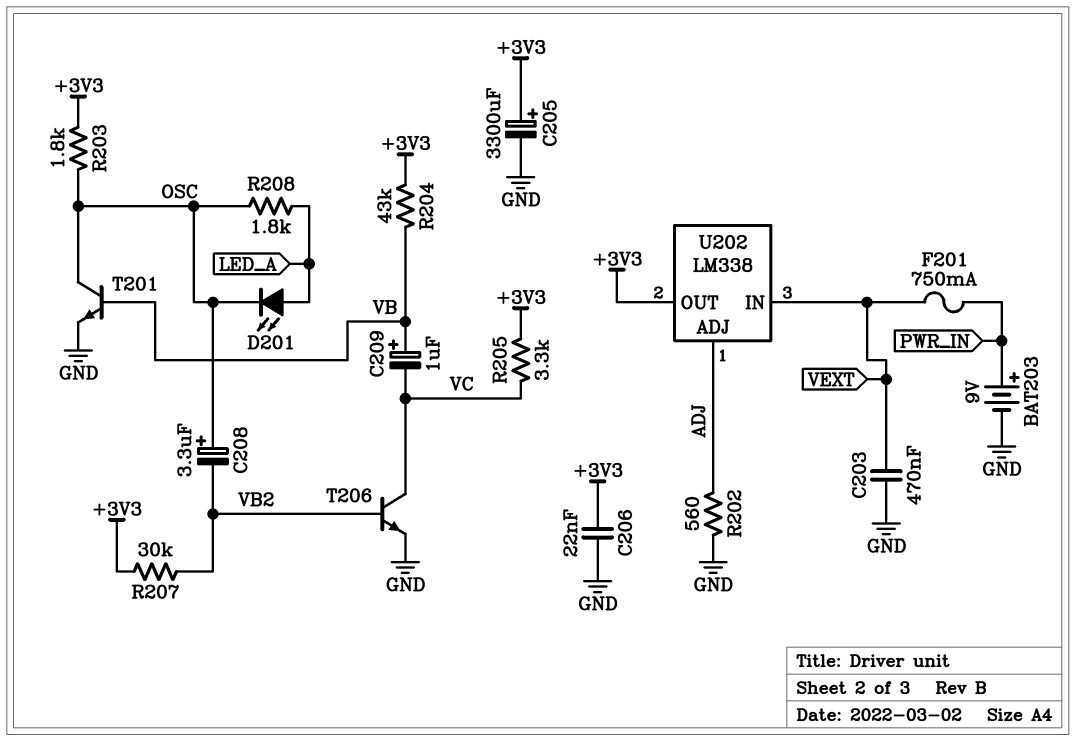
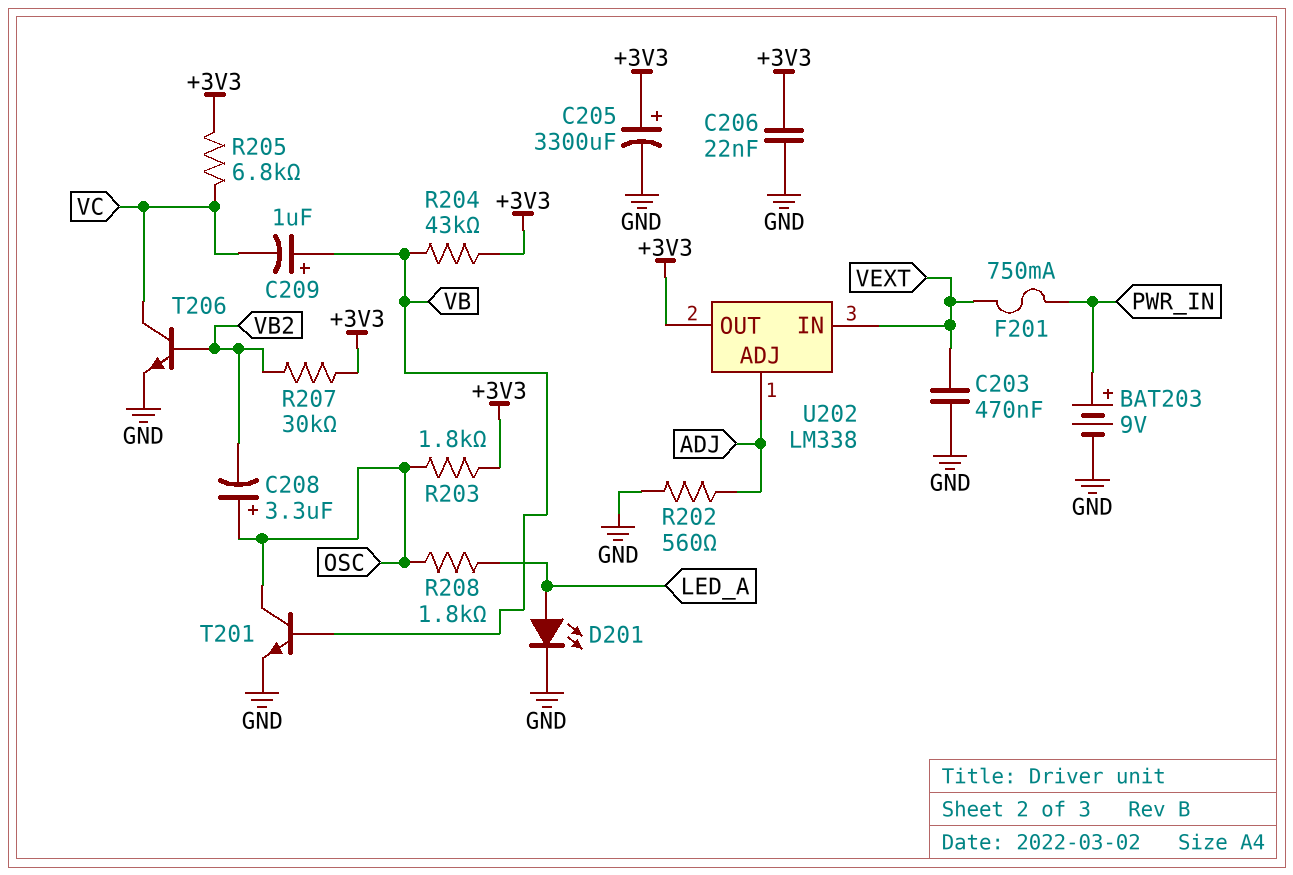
D201: LED (A LED_A, K OSC) -> LED (A LED_A, K GND)
R205: 3.3k (+3V3, VC) -> 6.8k (+3V3, VC)

